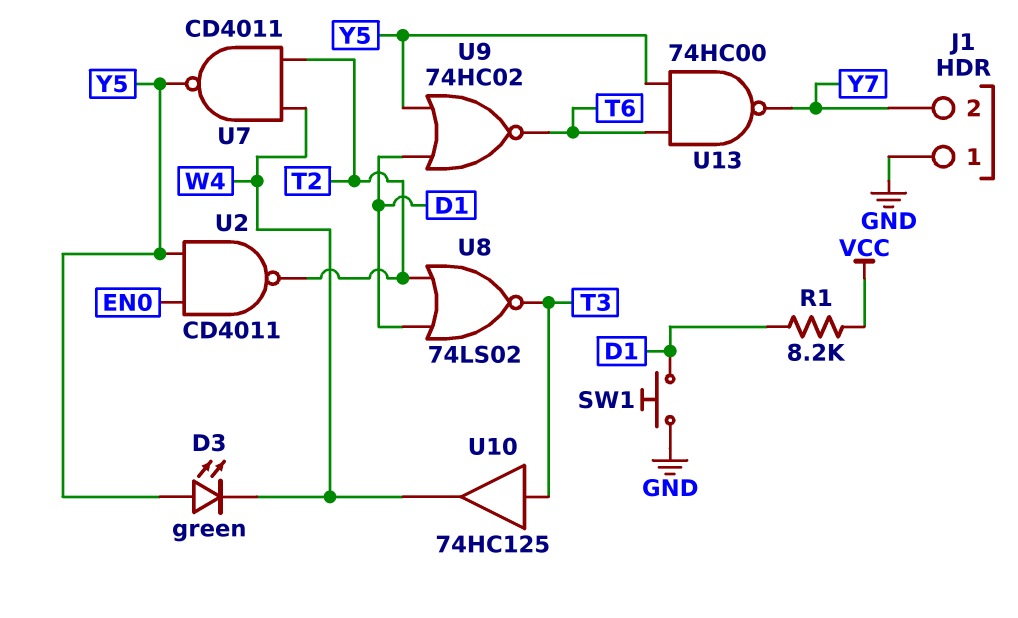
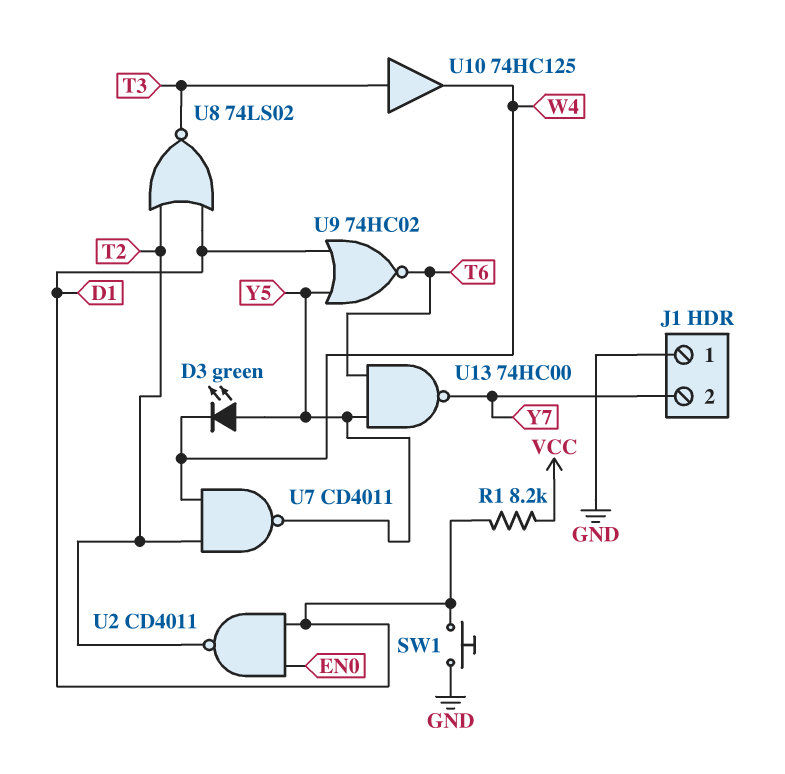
U2: NAND CD4011 (in EN0, in Y5, out T2) -> NAND CD4011 (in D1, in EN0, out T2)

